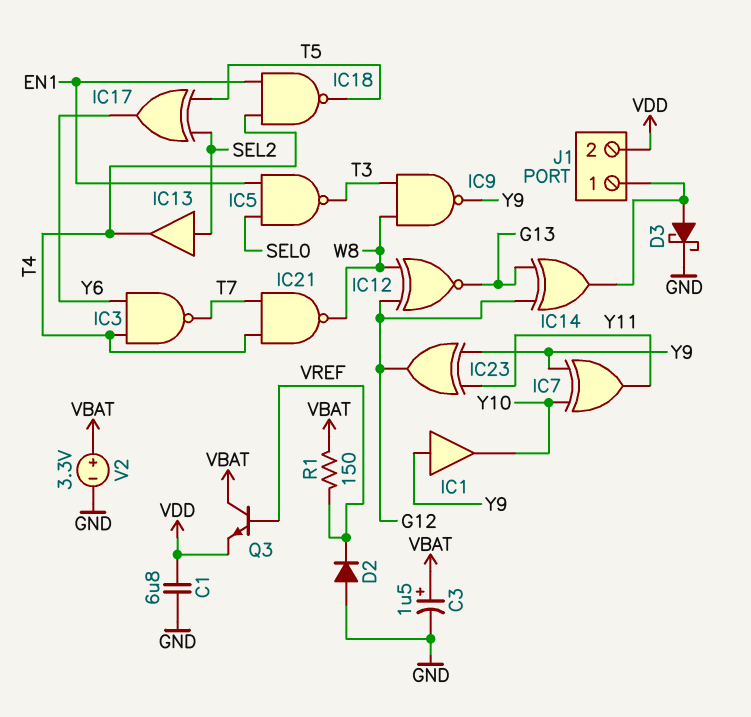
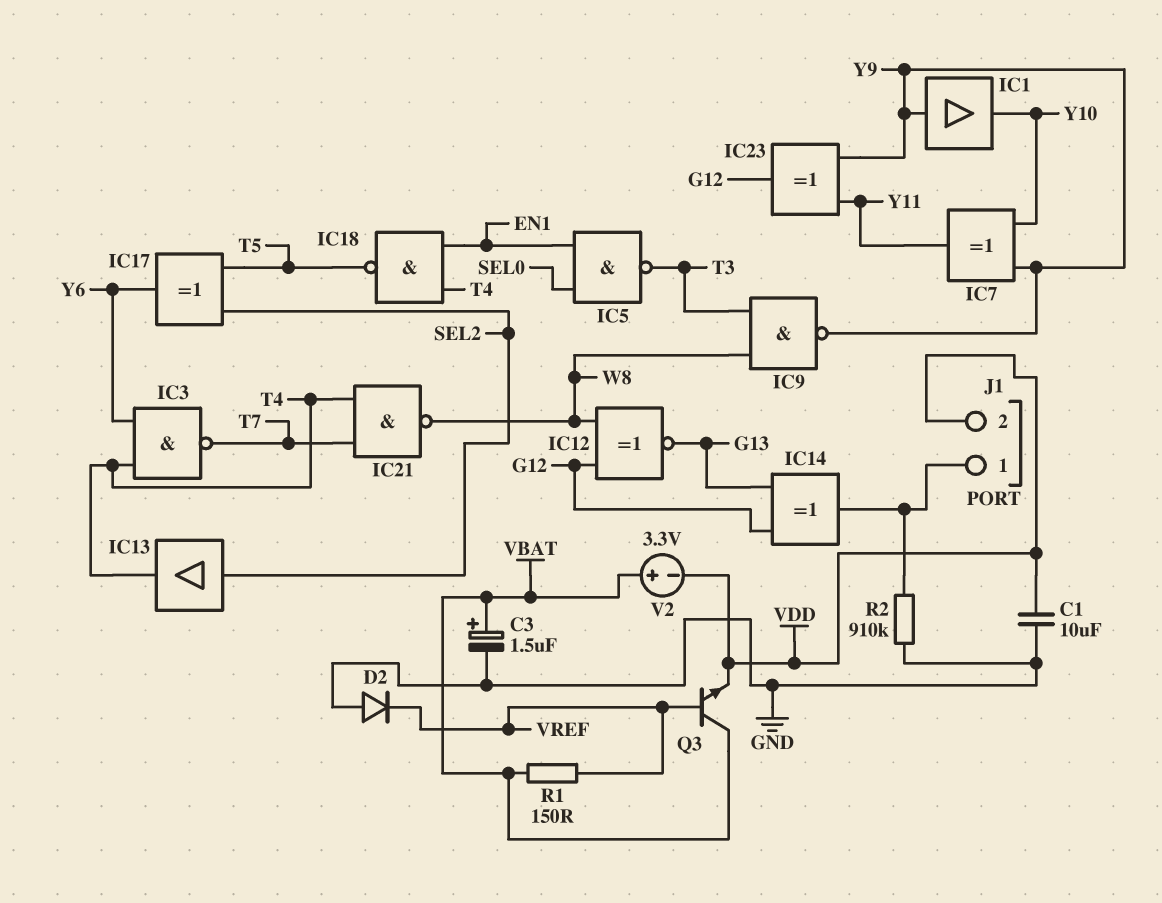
C1: 6.8uF (GND, VDD) -> 10uF (GND, VDD)
D3: schottky (A J1/1, K GND) -> none
R2: none -> 910k (GND, J1/1)
V2: 3.3V (plus VBAT, minus GND) -> 3.3V (plus VBAT, minus VDD)

